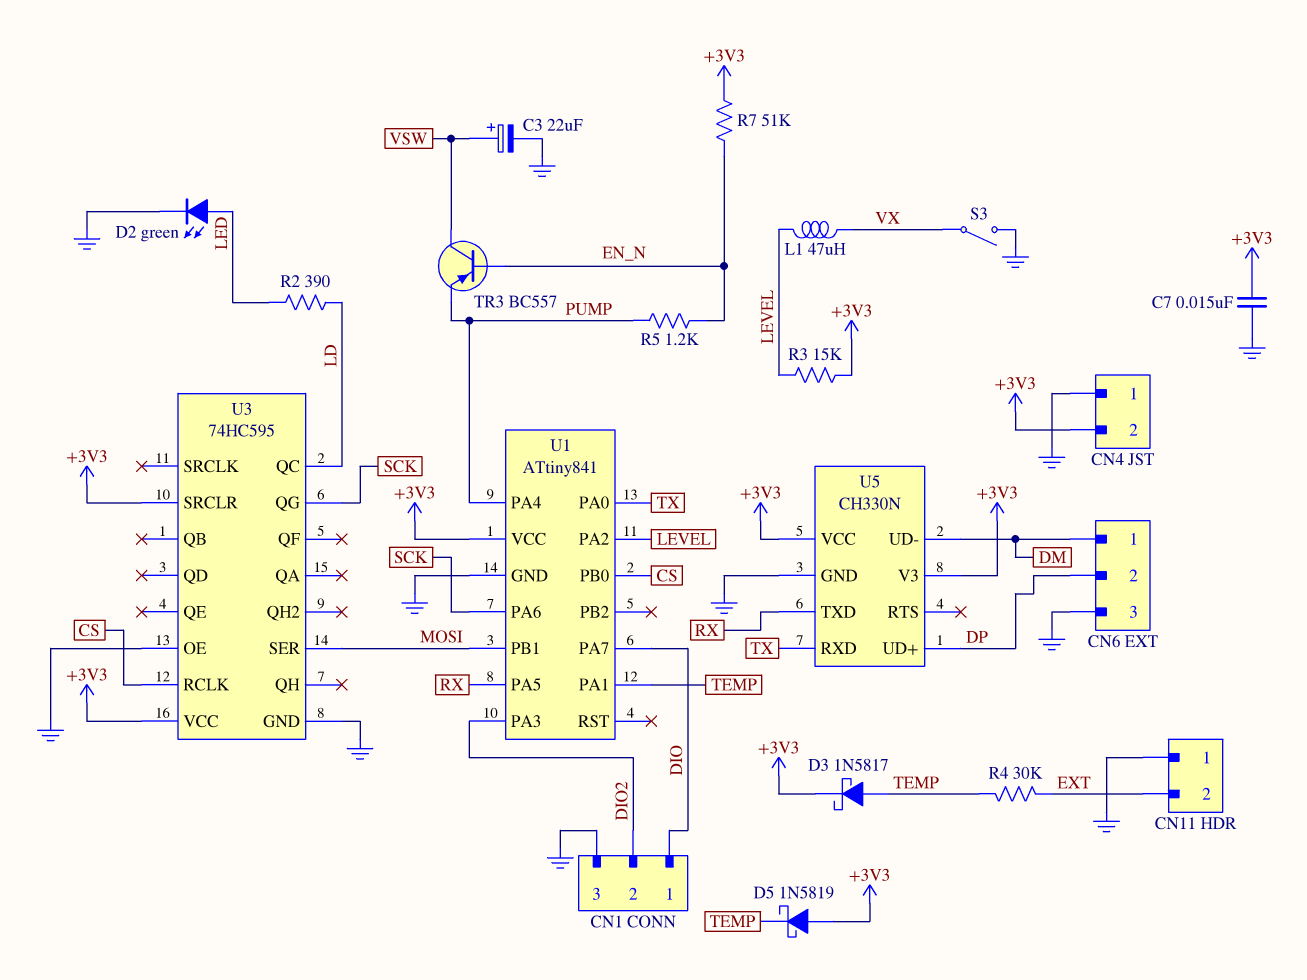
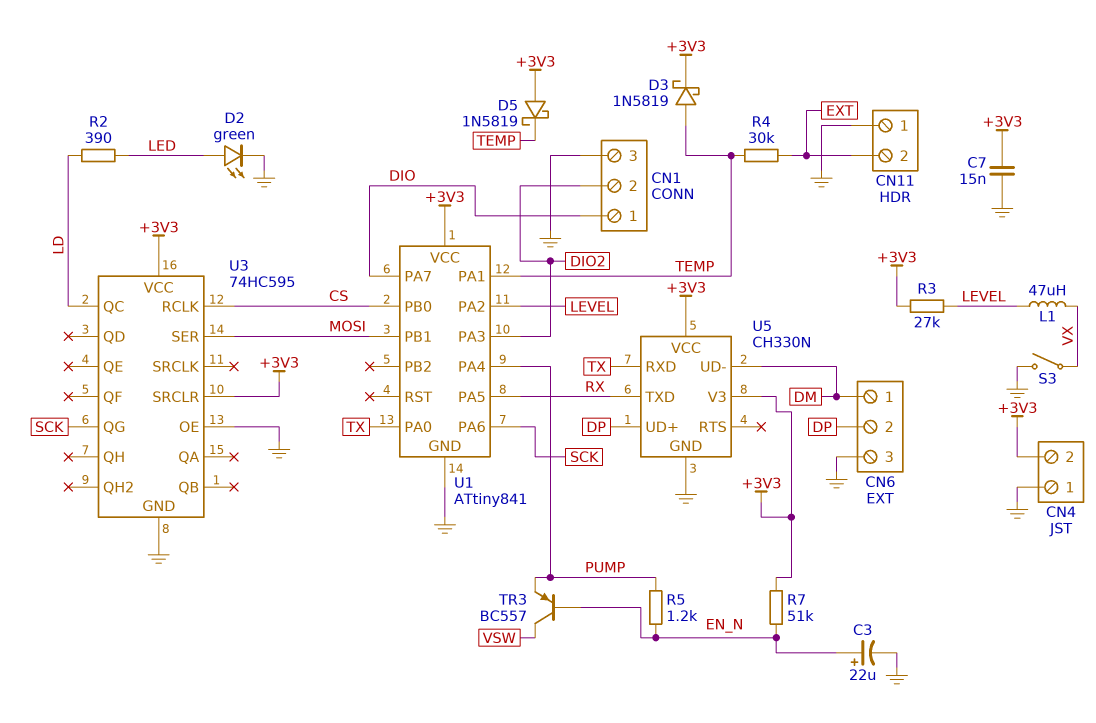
C3: 22uF (plus VSW, minus GND) -> 22uF (plus EN_N, minus GND)
D3: schottky 1N5817 (A TEMP, K +3V3) -> schottky 1N5819 (A TEMP, K +3V3)
R3: 15k (+3V3, LEVEL) -> 27k (+3V3, LEVEL)

